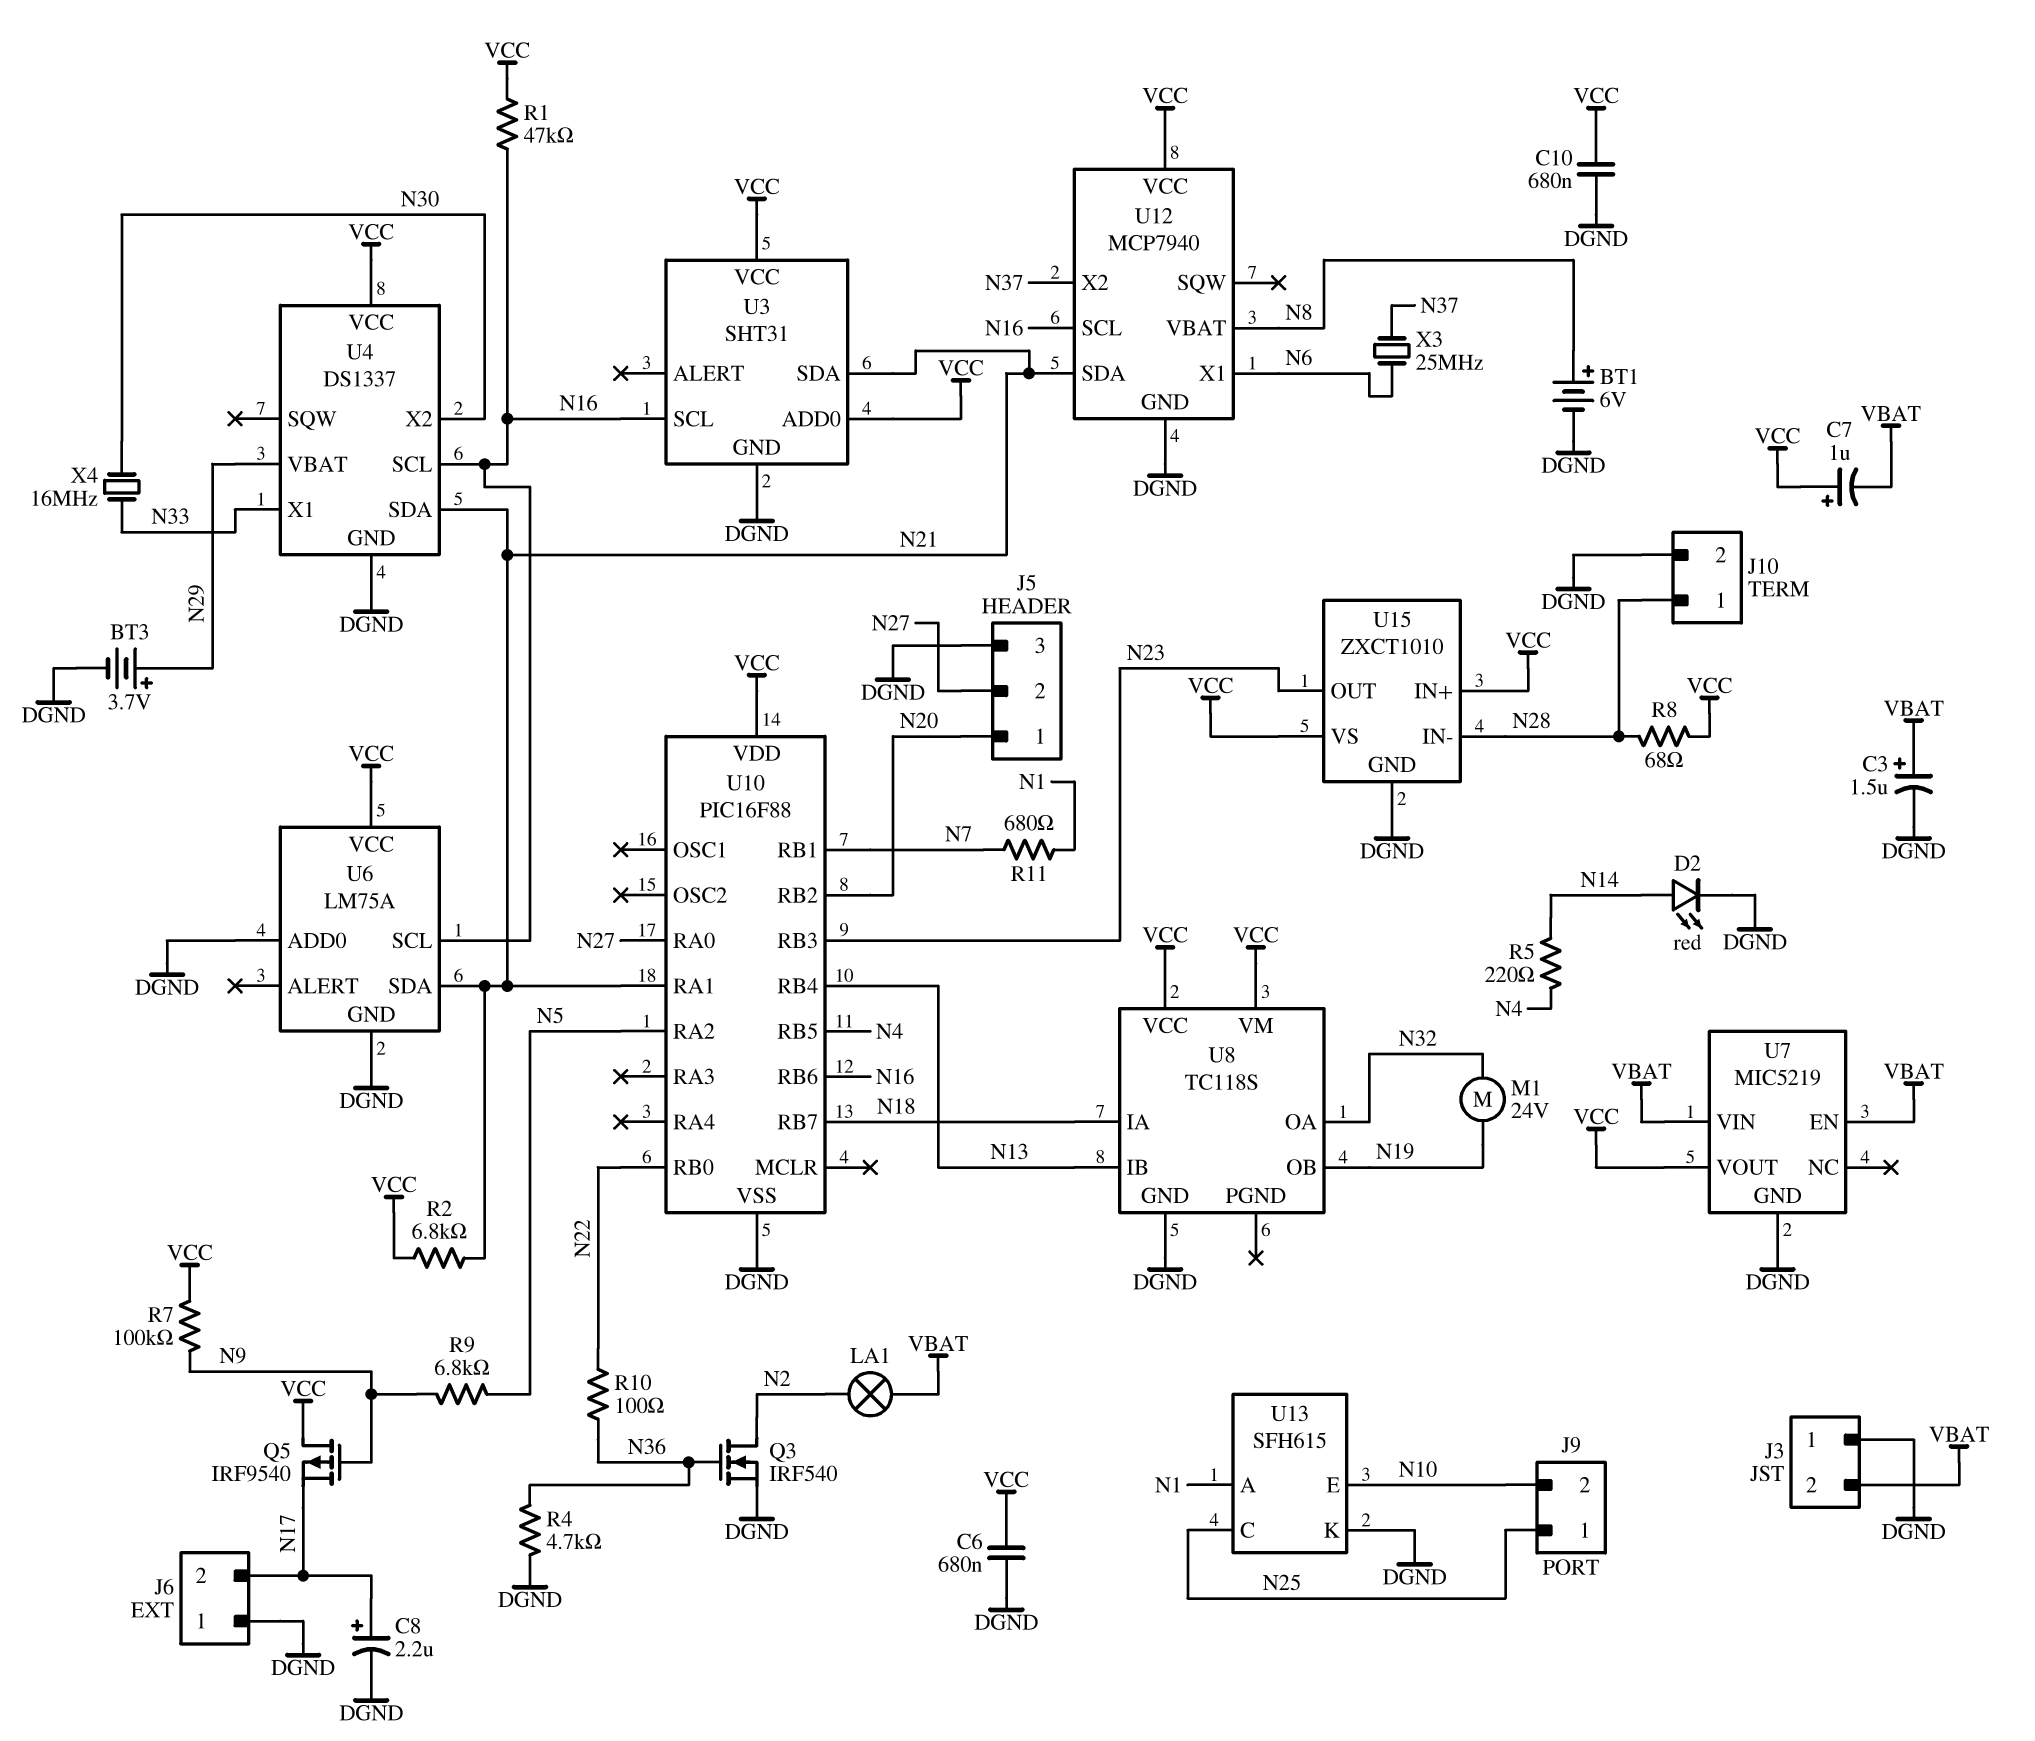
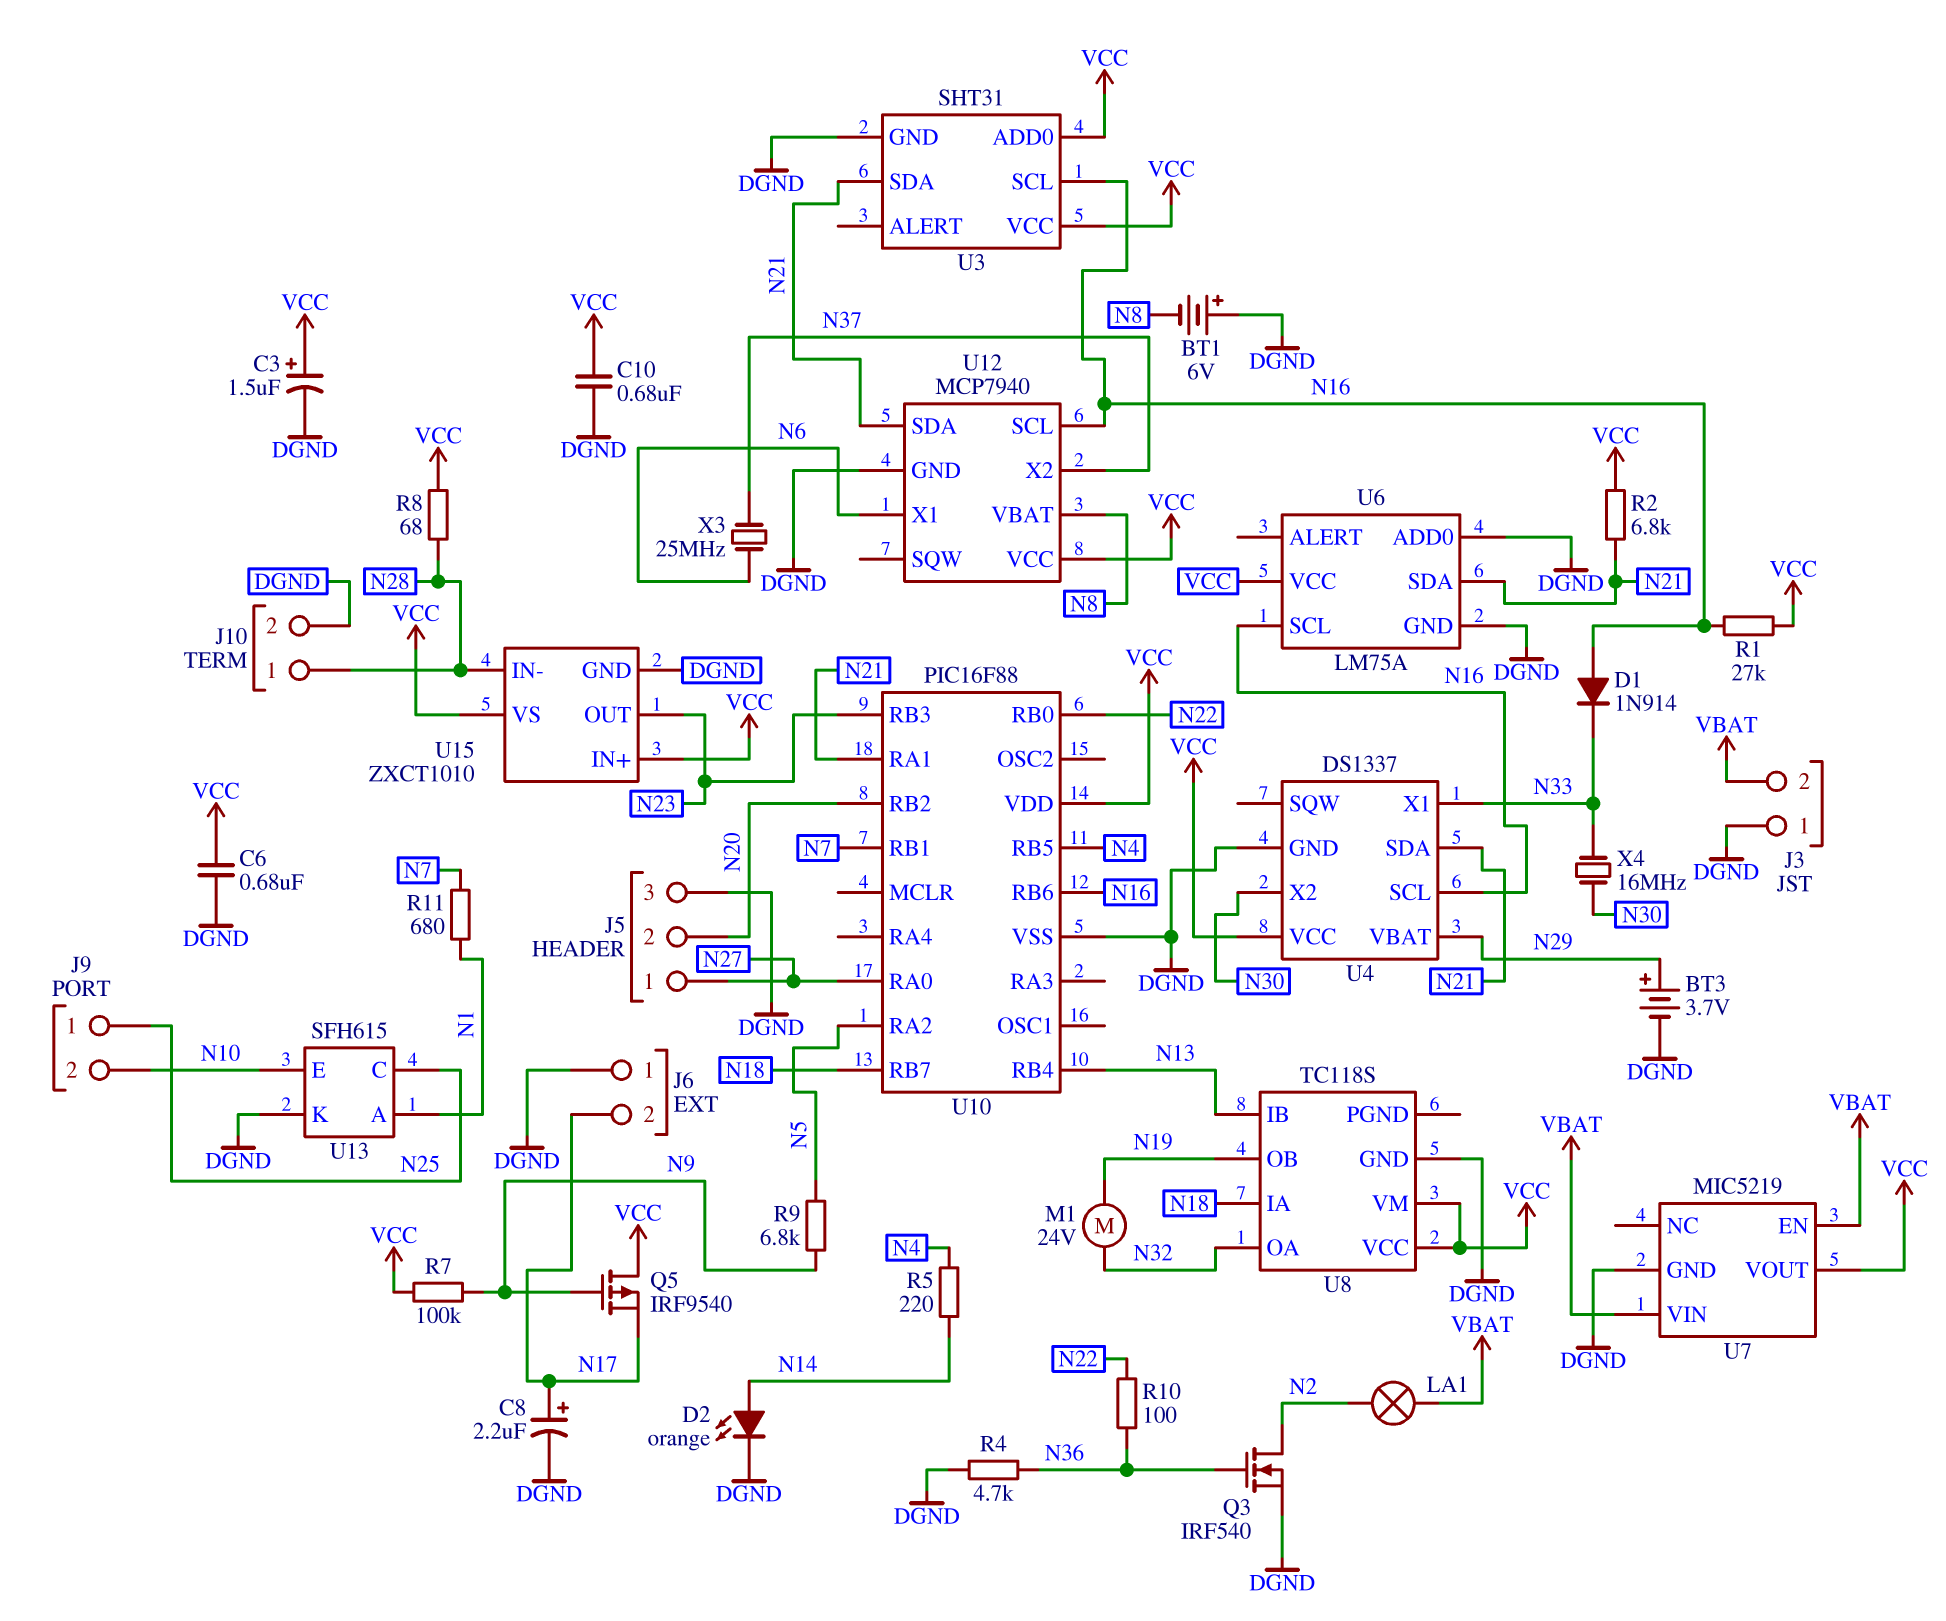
BT1: 6V (plus N8, minus DGND) -> 6V (plus DGND, minus N8)
C3: 1.5uF (plus VBAT, minus DGND) -> 1.5uF (plus VCC, minus DGND)
C7: 1uF (plus VCC, minus VBAT) -> none
D1: none -> diode 1N914 (A N16, K N33)
D2: LED red (A N14, K DGND) -> LED orange (A N14, K DGND)
J5 pin 1: N20 -> N27
J5 pin 2: N27 -> N20
R1: 47k (N16, VCC) -> 27k (N16, VCC)

